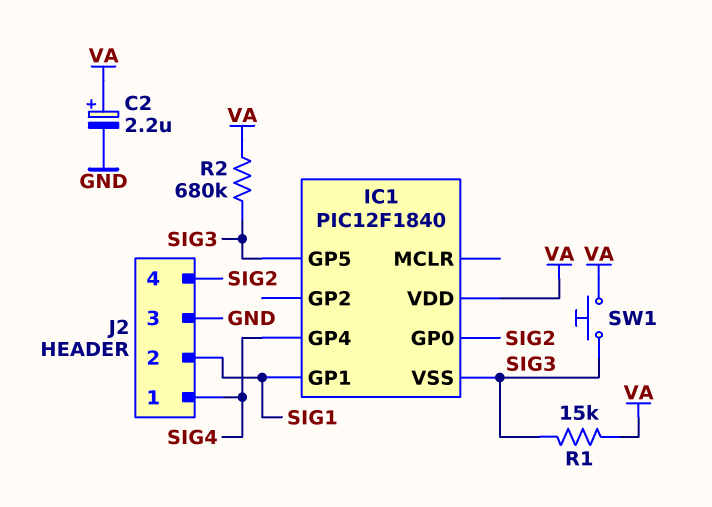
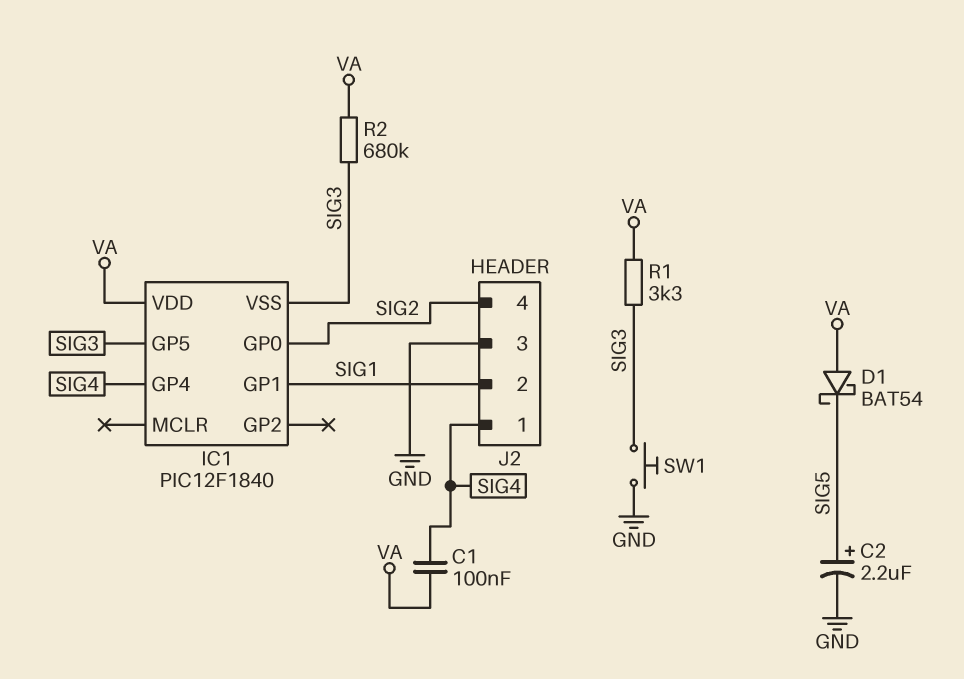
C1: none -> 100nF (SIG4, VA)
C2: 2.2uF (plus VA, minus GND) -> 2.2uF (plus SIG5, minus GND)
D1: none -> schottky BAT54 (A VA, K SIG5)
R1: 15k (SIG3, VA) -> 3.3k (SIG3, VA)
SW1: button (SIG3, VA) -> button (GND, SIG3)

